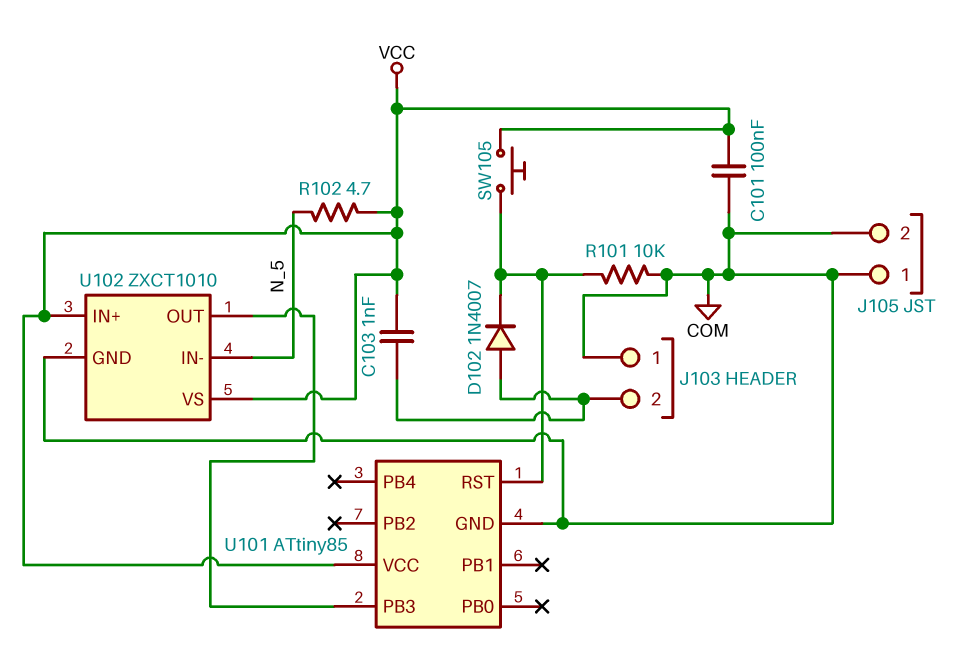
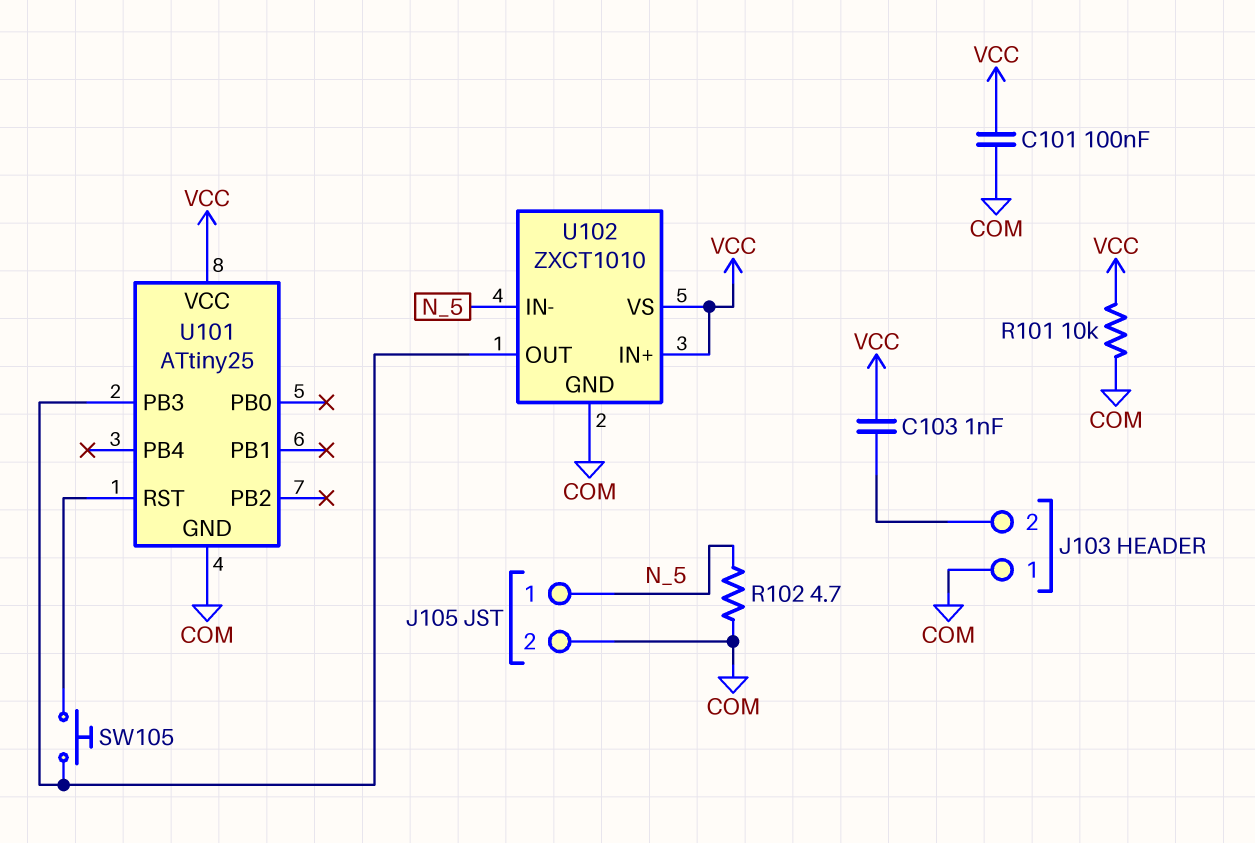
D102: diode 1N4007 (A J103/2, K U101/RST) -> none
J105 pin 1: COM -> N_5
R101: 10k (COM, U101/RST) -> 10k (COM, VCC)
R102: 4.7 (N_5, VCC) -> 4.7 (COM, N_5)
SW105: button (U101/RST, VCC) -> button (U101/PB3, U101/RST)
U101: ATtiny85 -> ATtiny25

